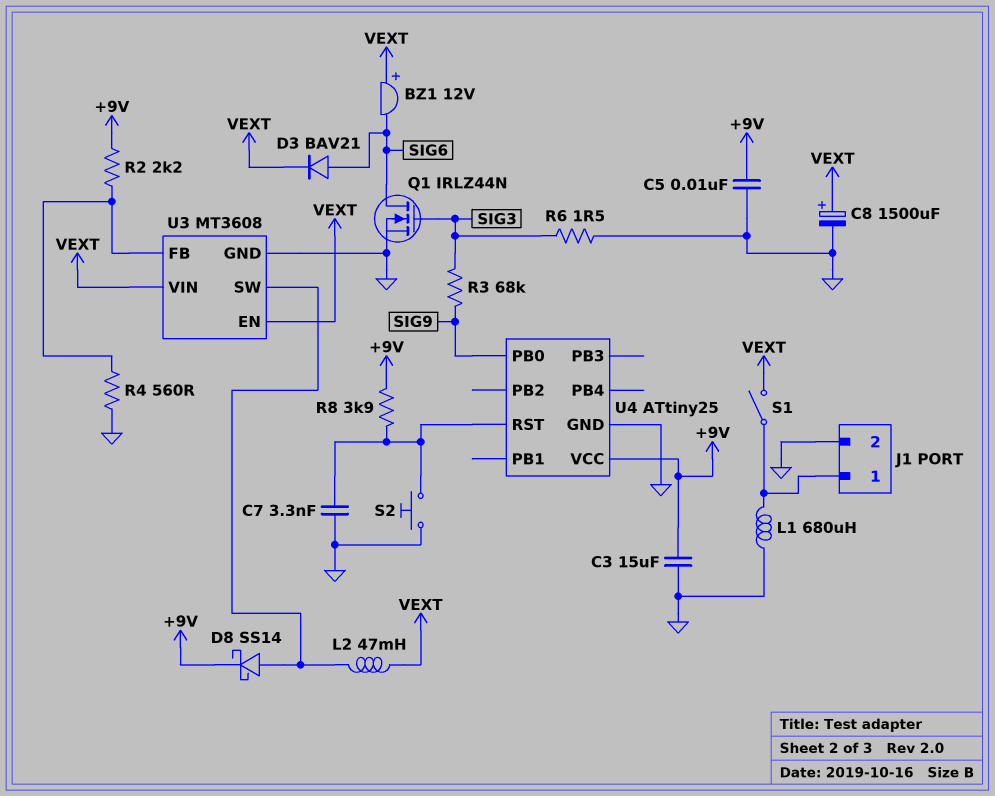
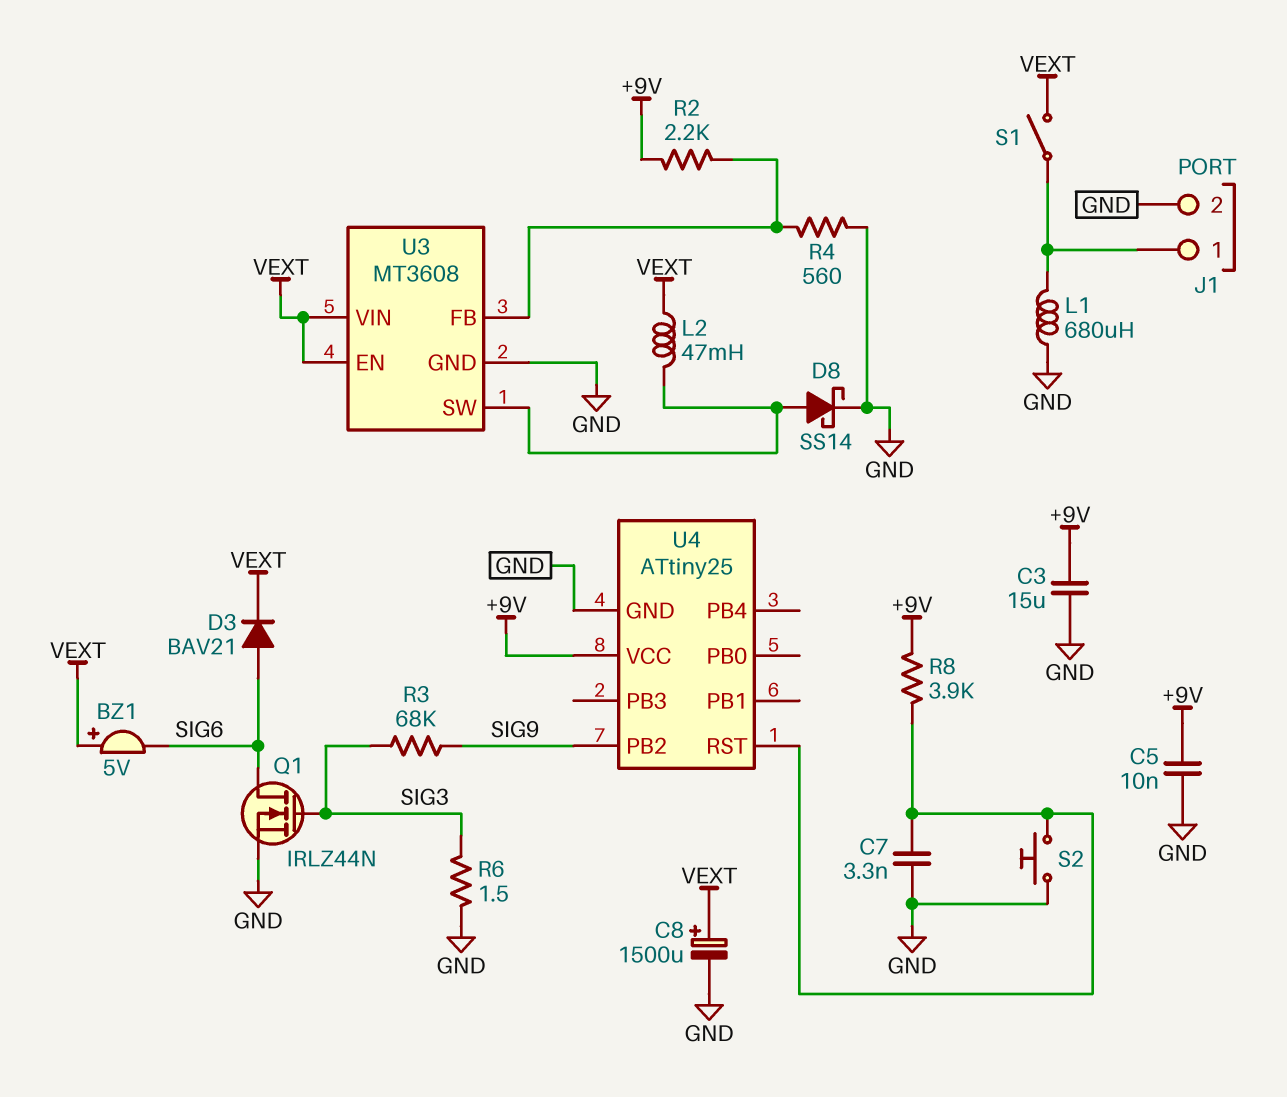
BZ1: buzzer 12V (plus VEXT, minus SIG6) -> buzzer 5V (plus VEXT, minus SIG6)
D8: schottky SS14 (A U3/SW, K +9V) -> schottky SS14 (A U3/SW, K GND)
U4 pin PB0: SIG9 -> none
U4 pin PB2: none -> SIG9

